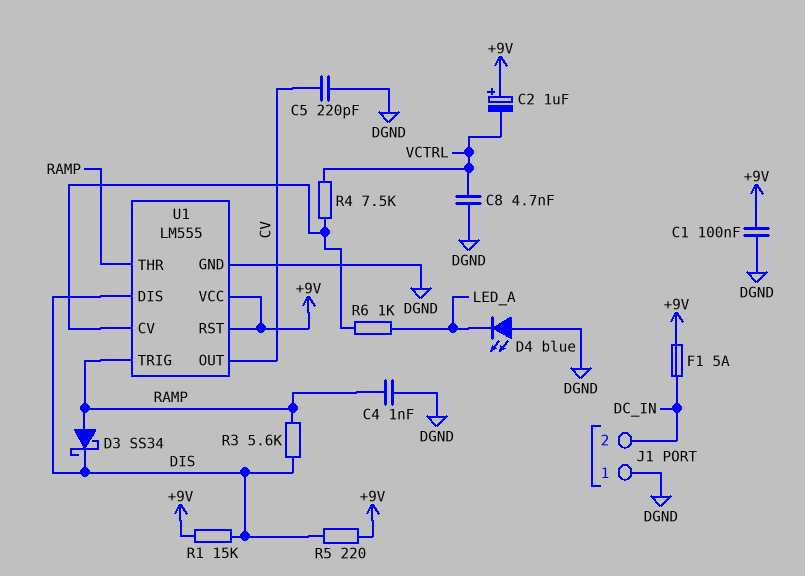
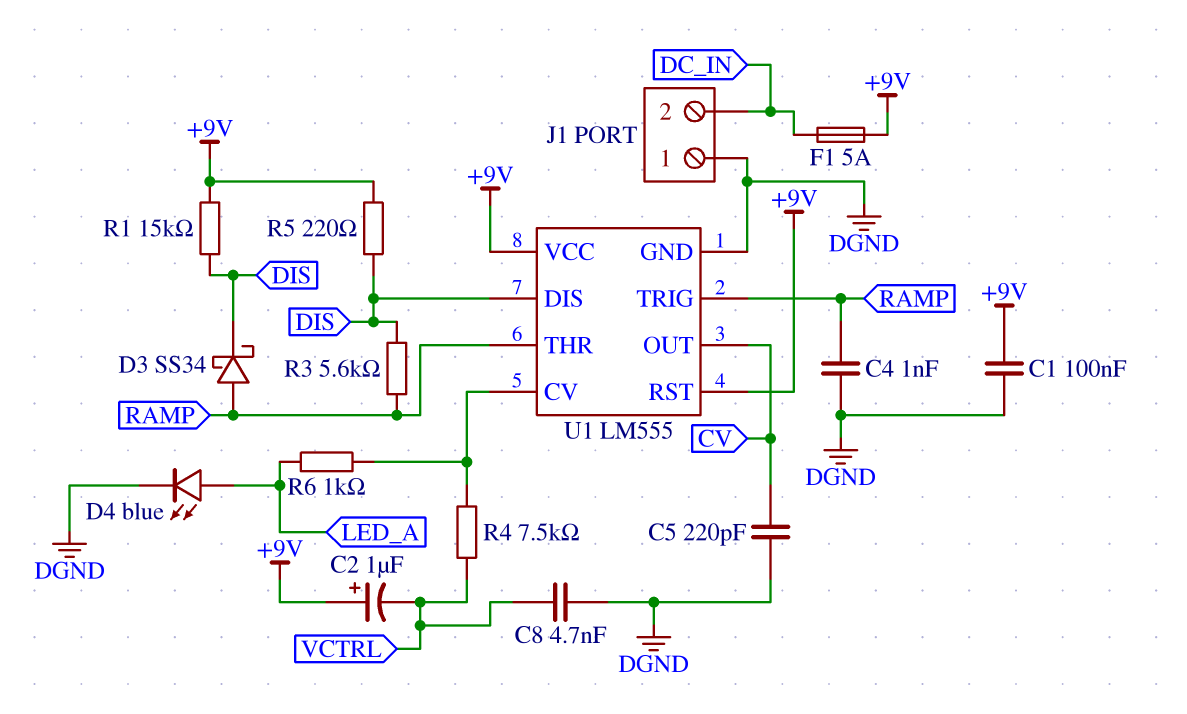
D4: LED blue (A DGND, K LED_A) -> LED blue (A LED_A, K DGND)

